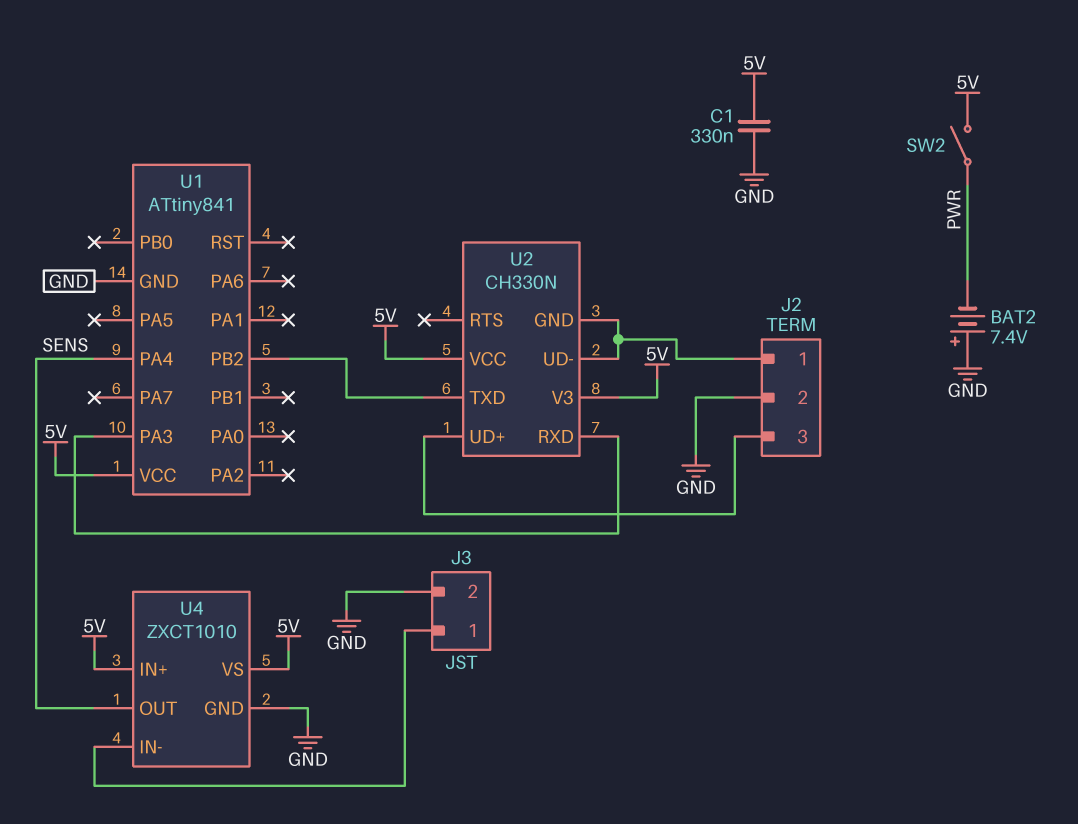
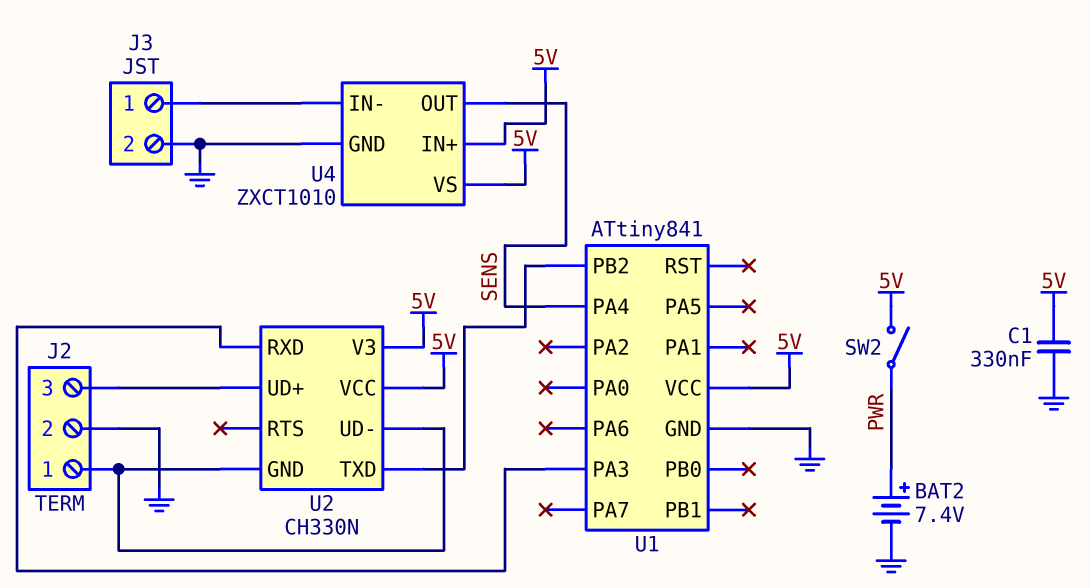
BAT2: 7.4V (plus GND, minus PWR) -> 7.4V (plus PWR, minus GND)

